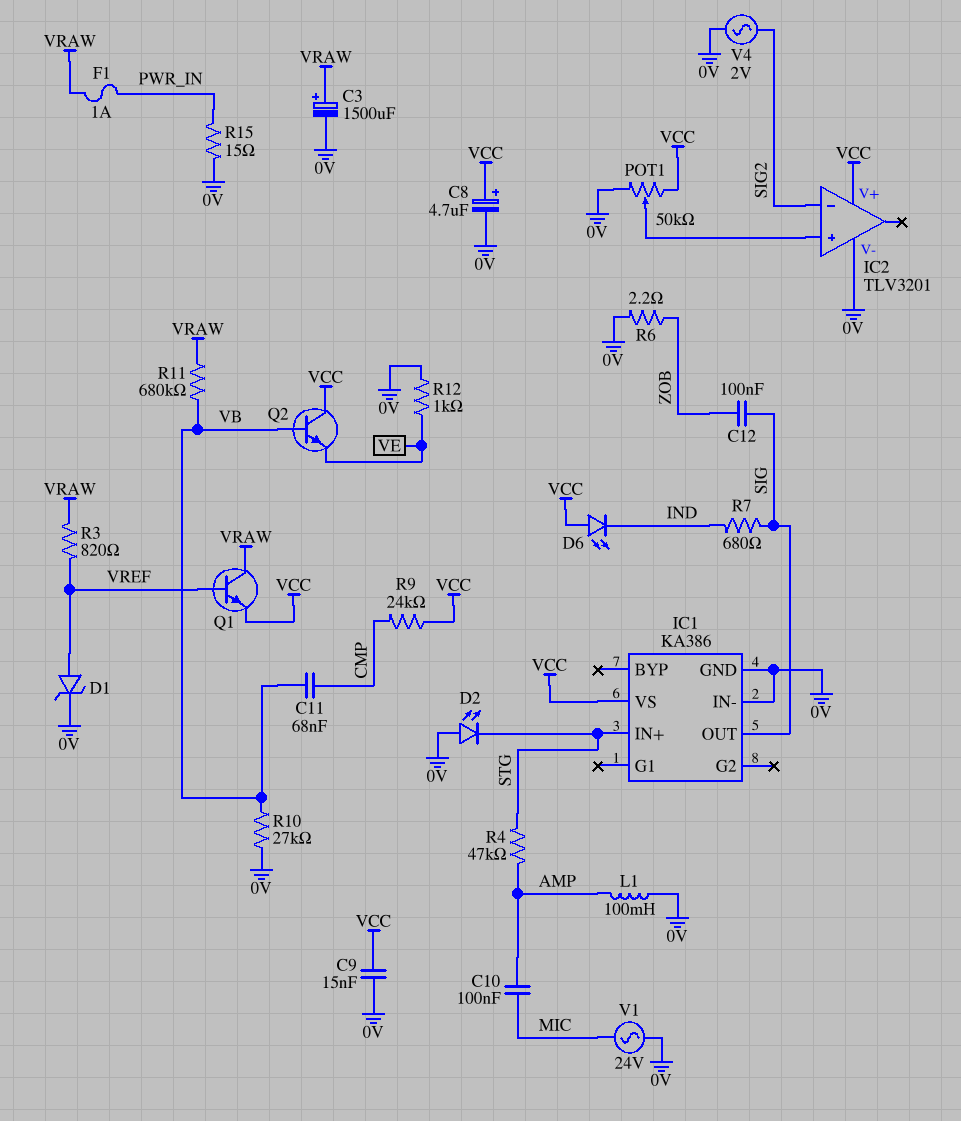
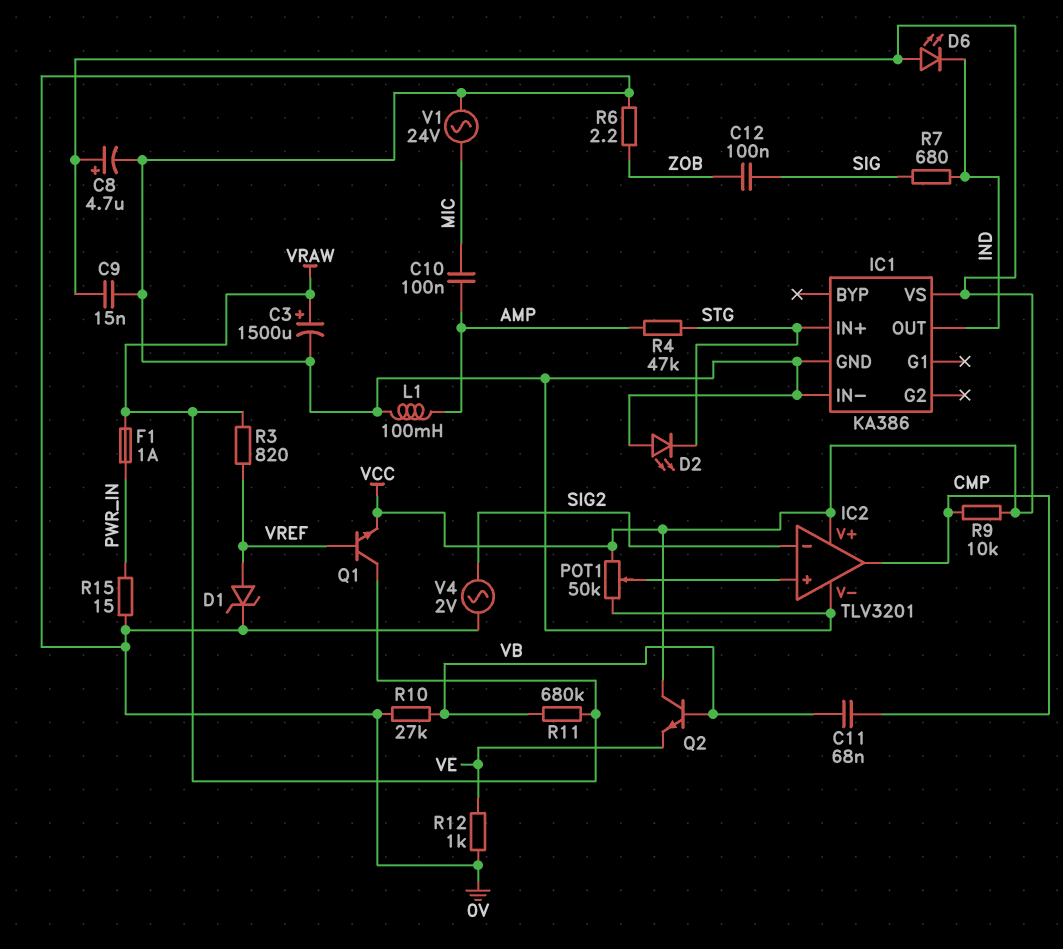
IC1 pin OUT: SIG -> IND
IC2 pin out: none -> CMP
R9: 24k (CMP, VCC) -> 10k (CMP, VCC)

